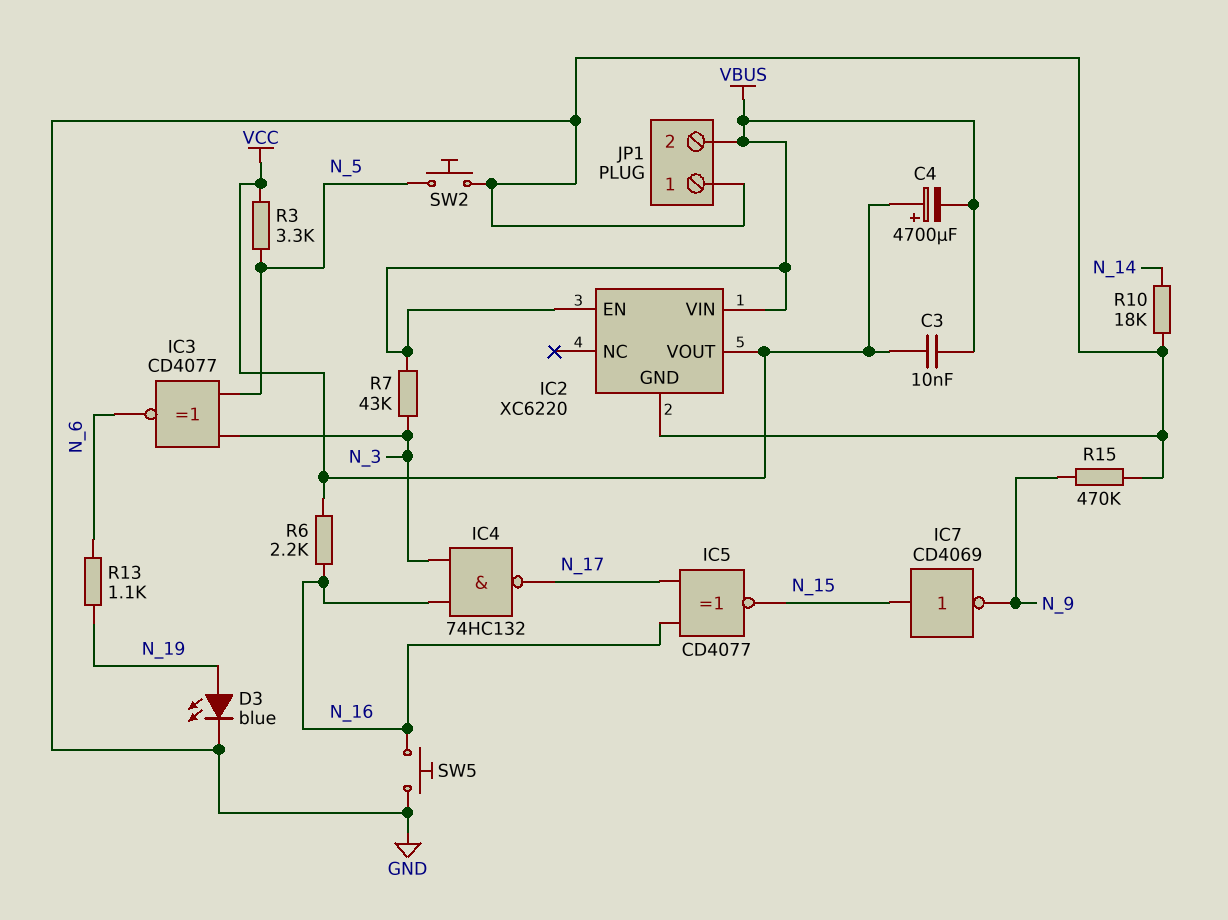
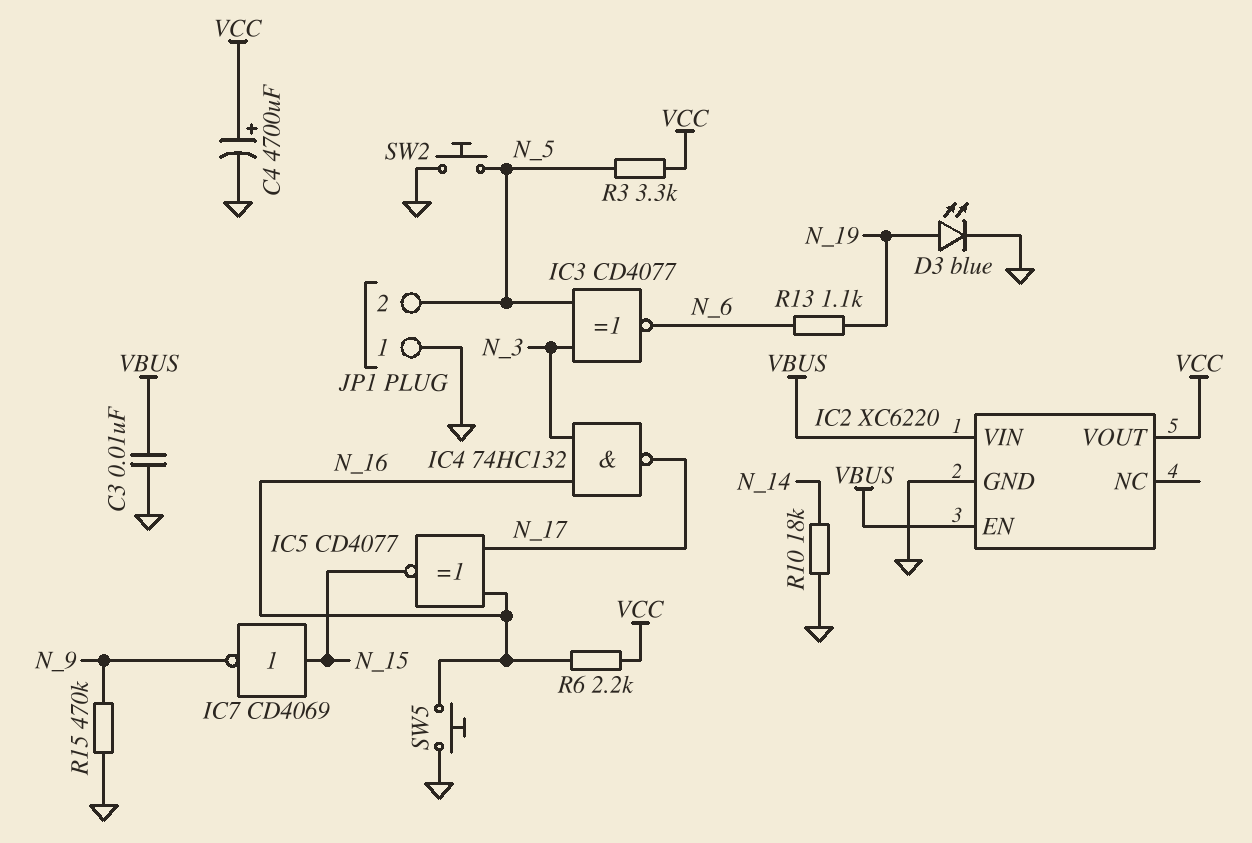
C3: 10nF (VBUS, VCC) -> 10nF (GND, VBUS)
C4: 4700uF (plus VCC, minus VBUS) -> 4700uF (plus VCC, minus GND)
JP1 pin 2: VBUS -> N_5
R7: 43k (N_3, VBUS) -> none

